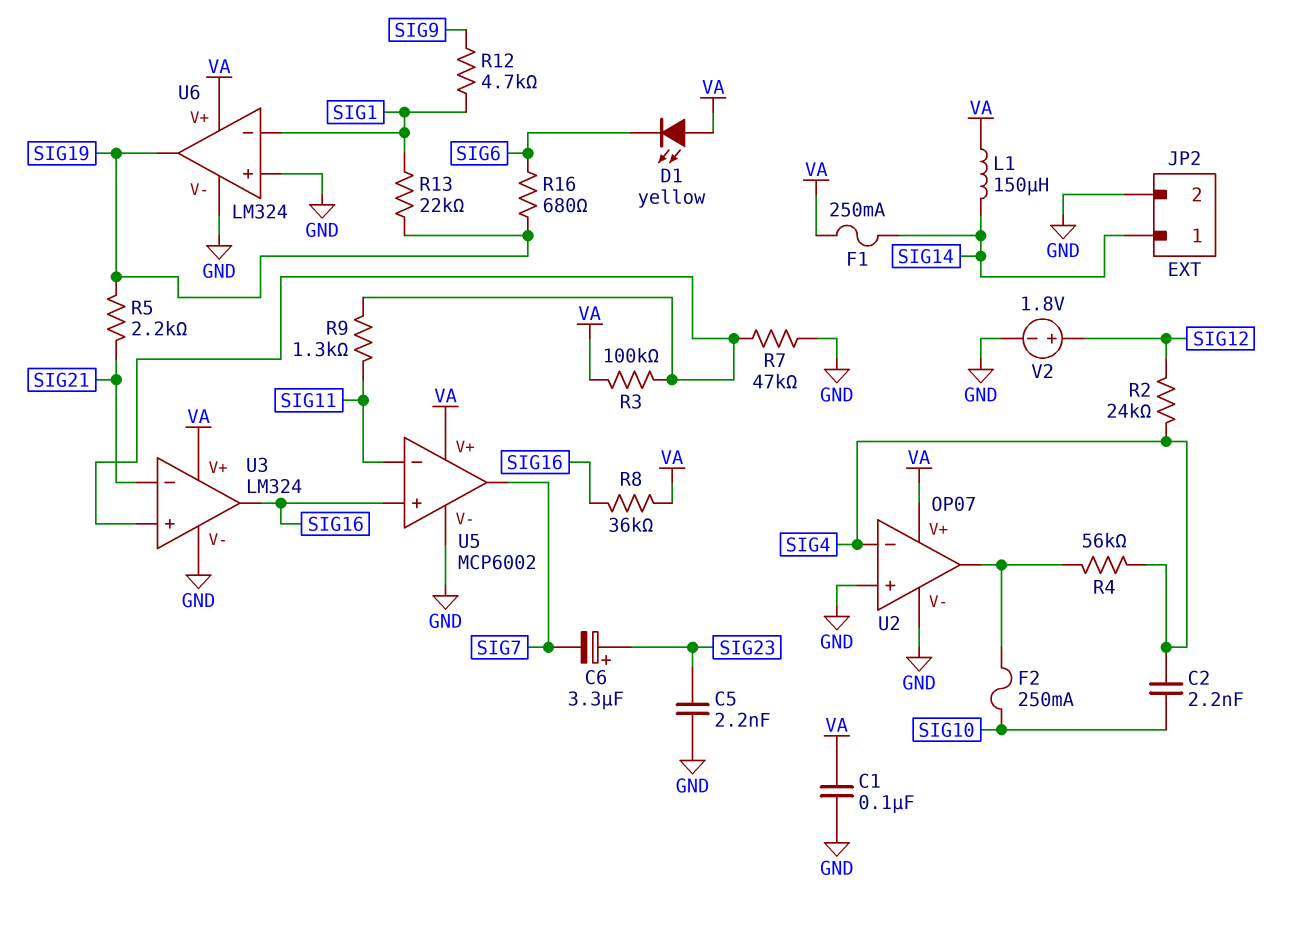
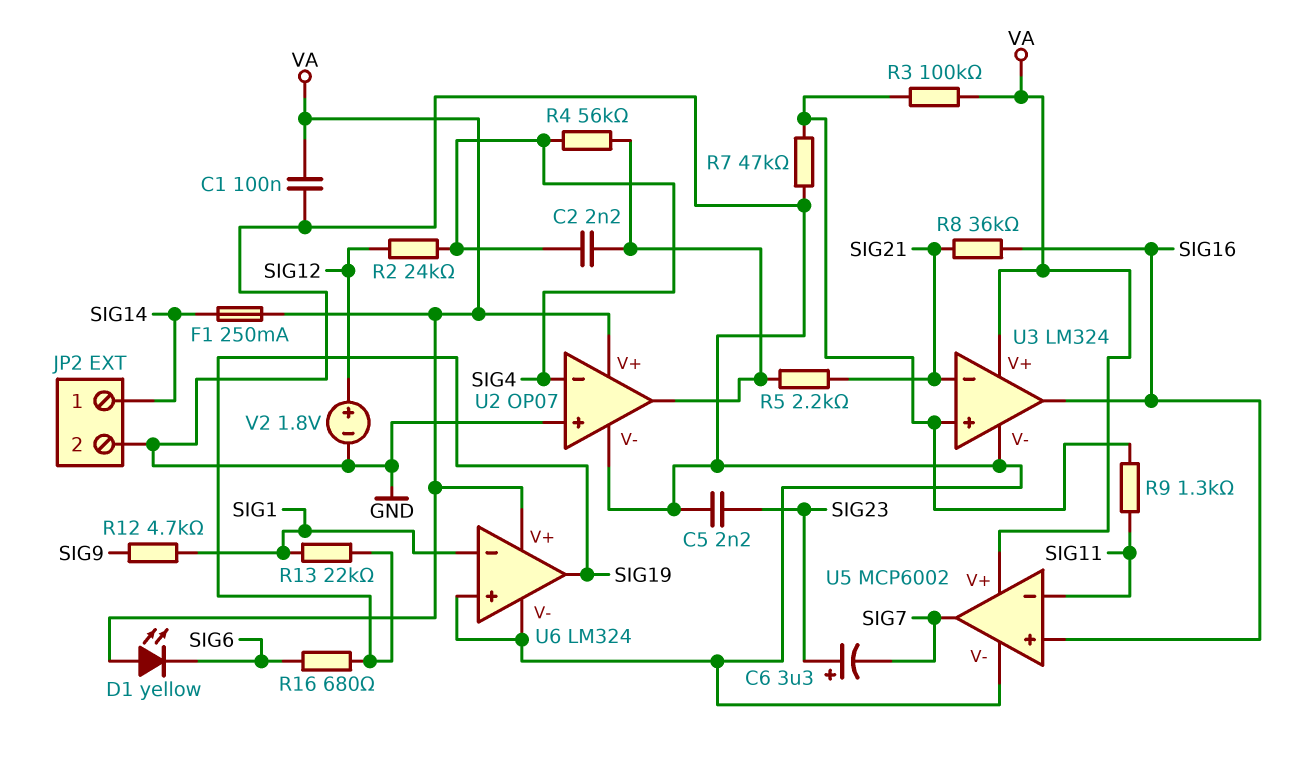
C2: 2.2nF (SIG4, SIG10) -> 2.2nF (SIG4, U2/out)
F2: 250mA (SIG10, U2/out) -> none
L1: 150uH (SIG14, VA) -> none
R5: 2.2k (SIG19, SIG21) -> 2.2k (SIG21, U2/out)
R8: 36k (SIG16, VA) -> 36k (SIG16, SIG21)

